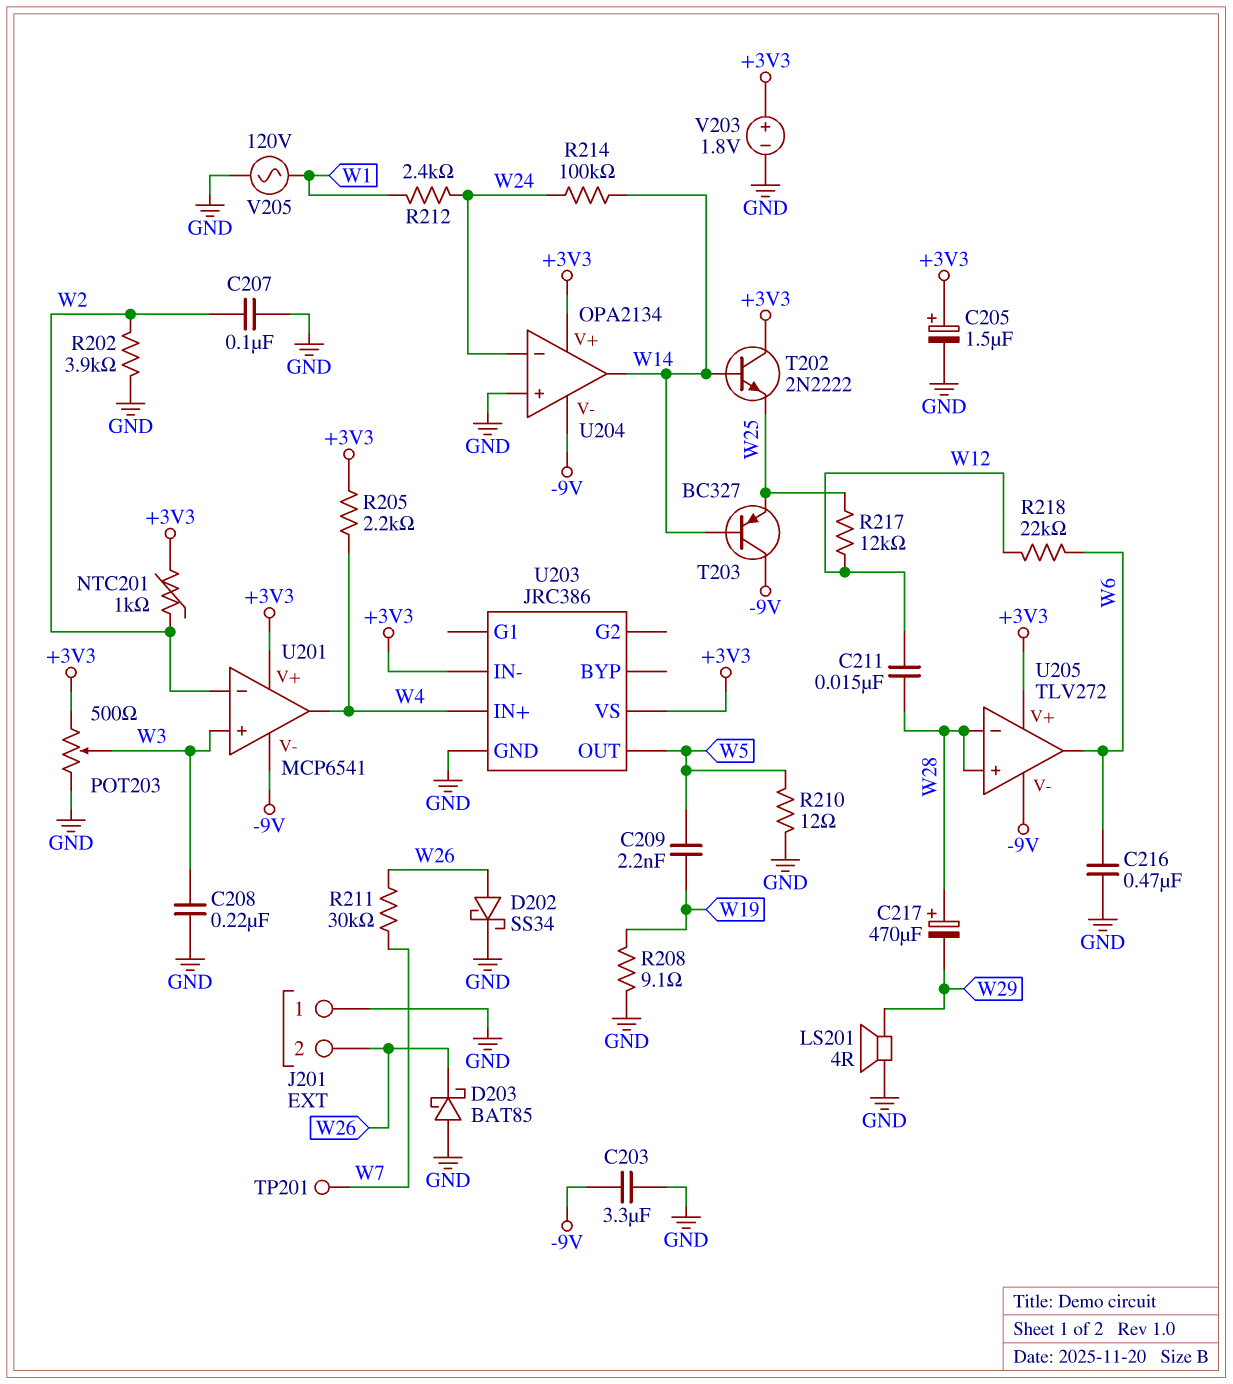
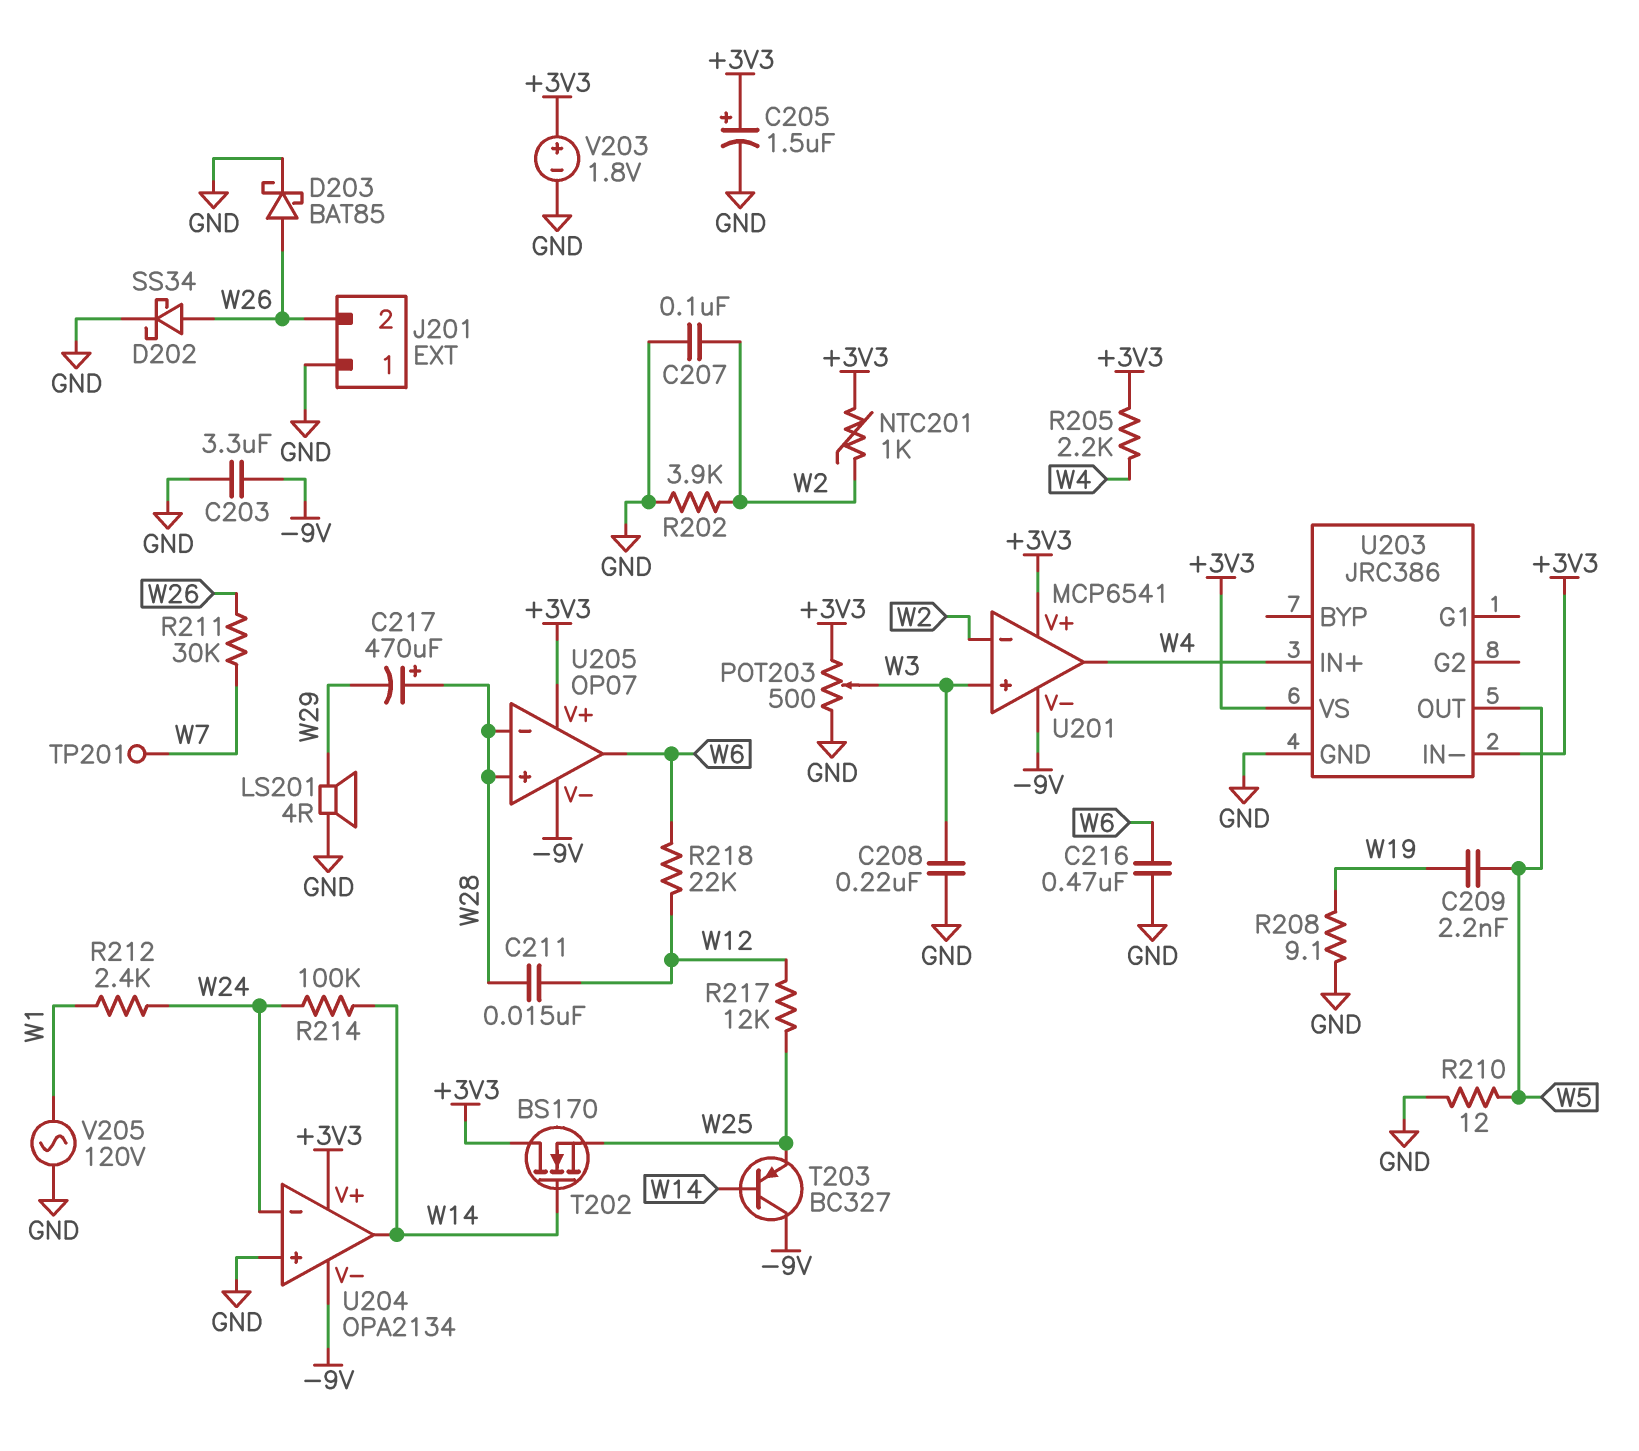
D203: schottky BAT85 (A GND, K W26) -> schottky BAT85 (A W26, K GND)
T202: NPN 2N2222 (B W14, C +3V3, E W25) -> NMOS BS170 (G W14, D +3V3, S W25)
U205: TLV272 -> OP07

